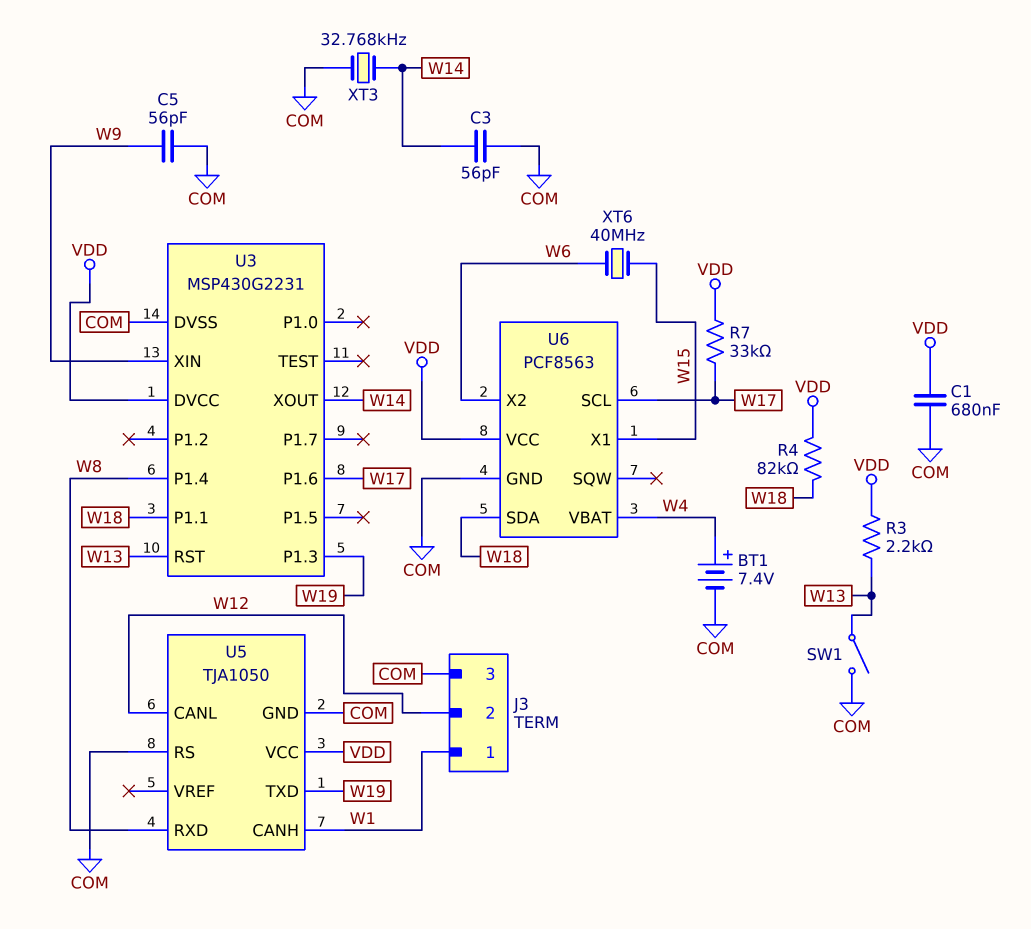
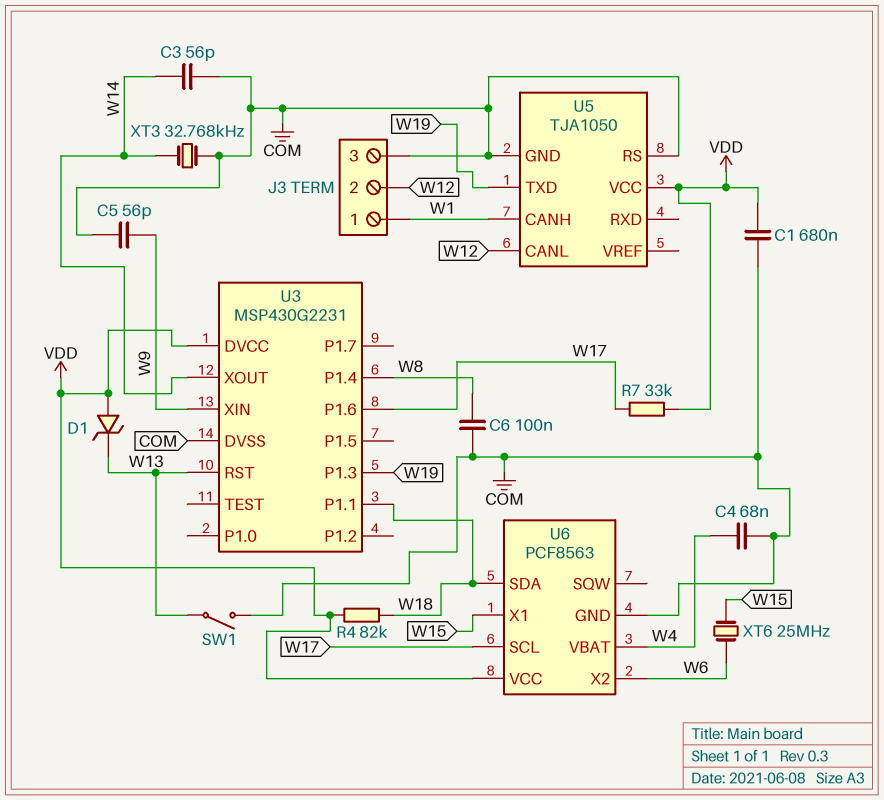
BT1: 7.4V (plus W4, minus COM) -> none
C4: none -> 68nF (COM, W4)
C6: none -> 100nF (COM, W8)
D1: none -> zener (A VDD, K W13)
R3: 2.2k (VDD, W13) -> none
U5 pin RXD: W8 -> none
XT6: 40MHz (W6, W15) -> 25MHz (W6, W15)

